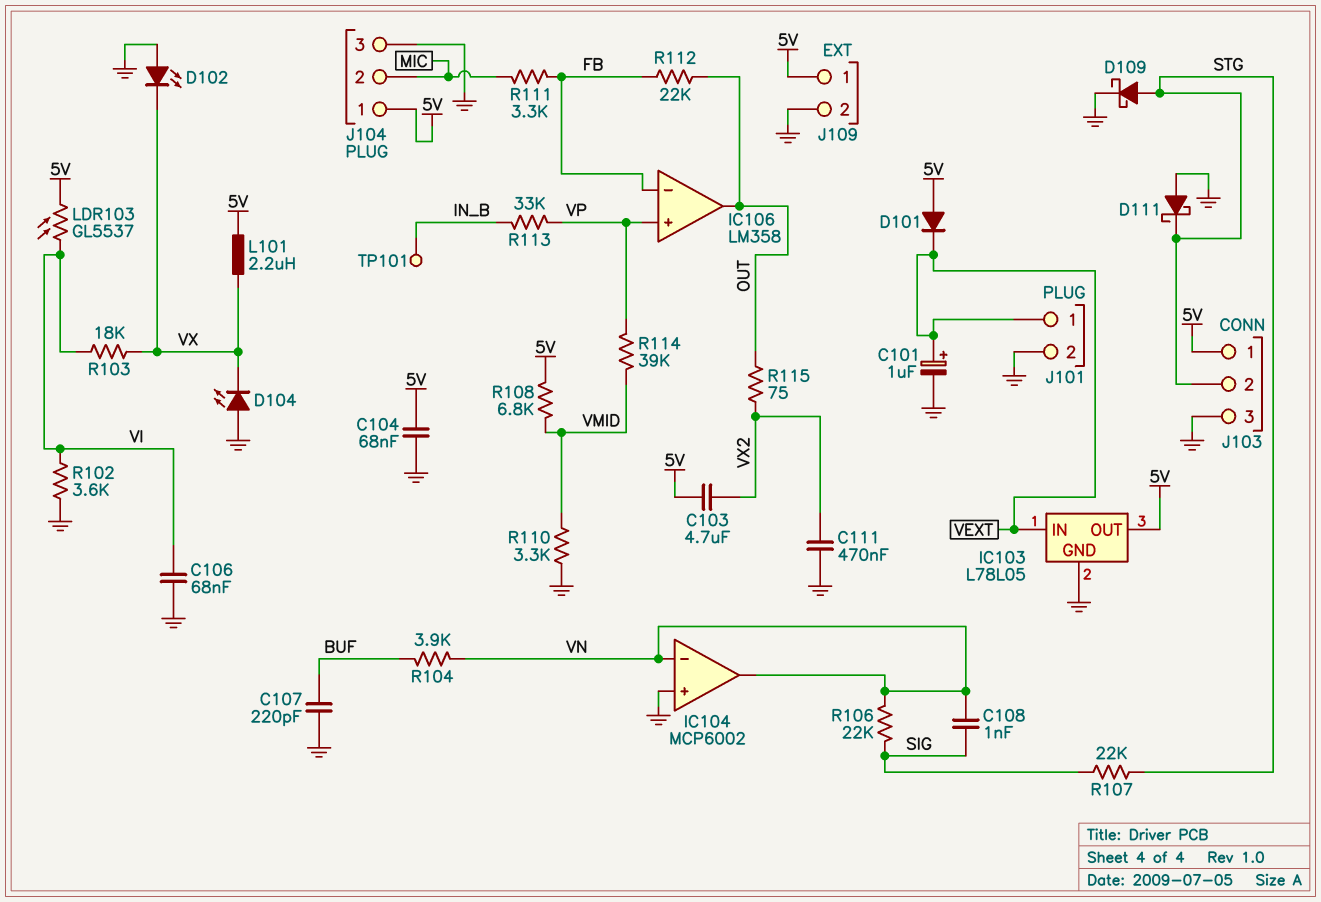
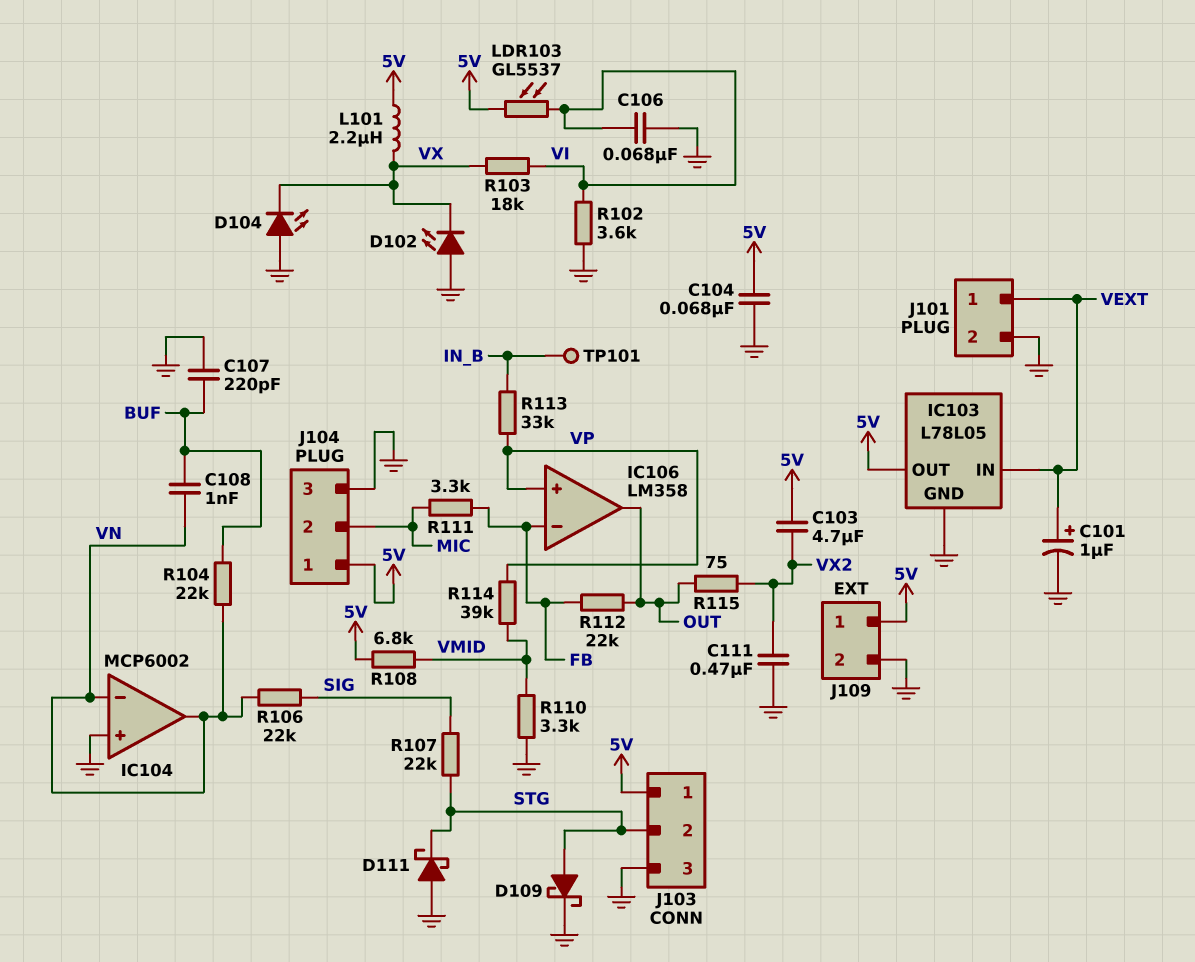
C108: 1nF (SIG, VN) -> 1nF (BUF, VN)
D101: diode (A 5V, K VEXT) -> none
R104: 3.9k (BUF, VN) -> 22k (BUF, VN)

